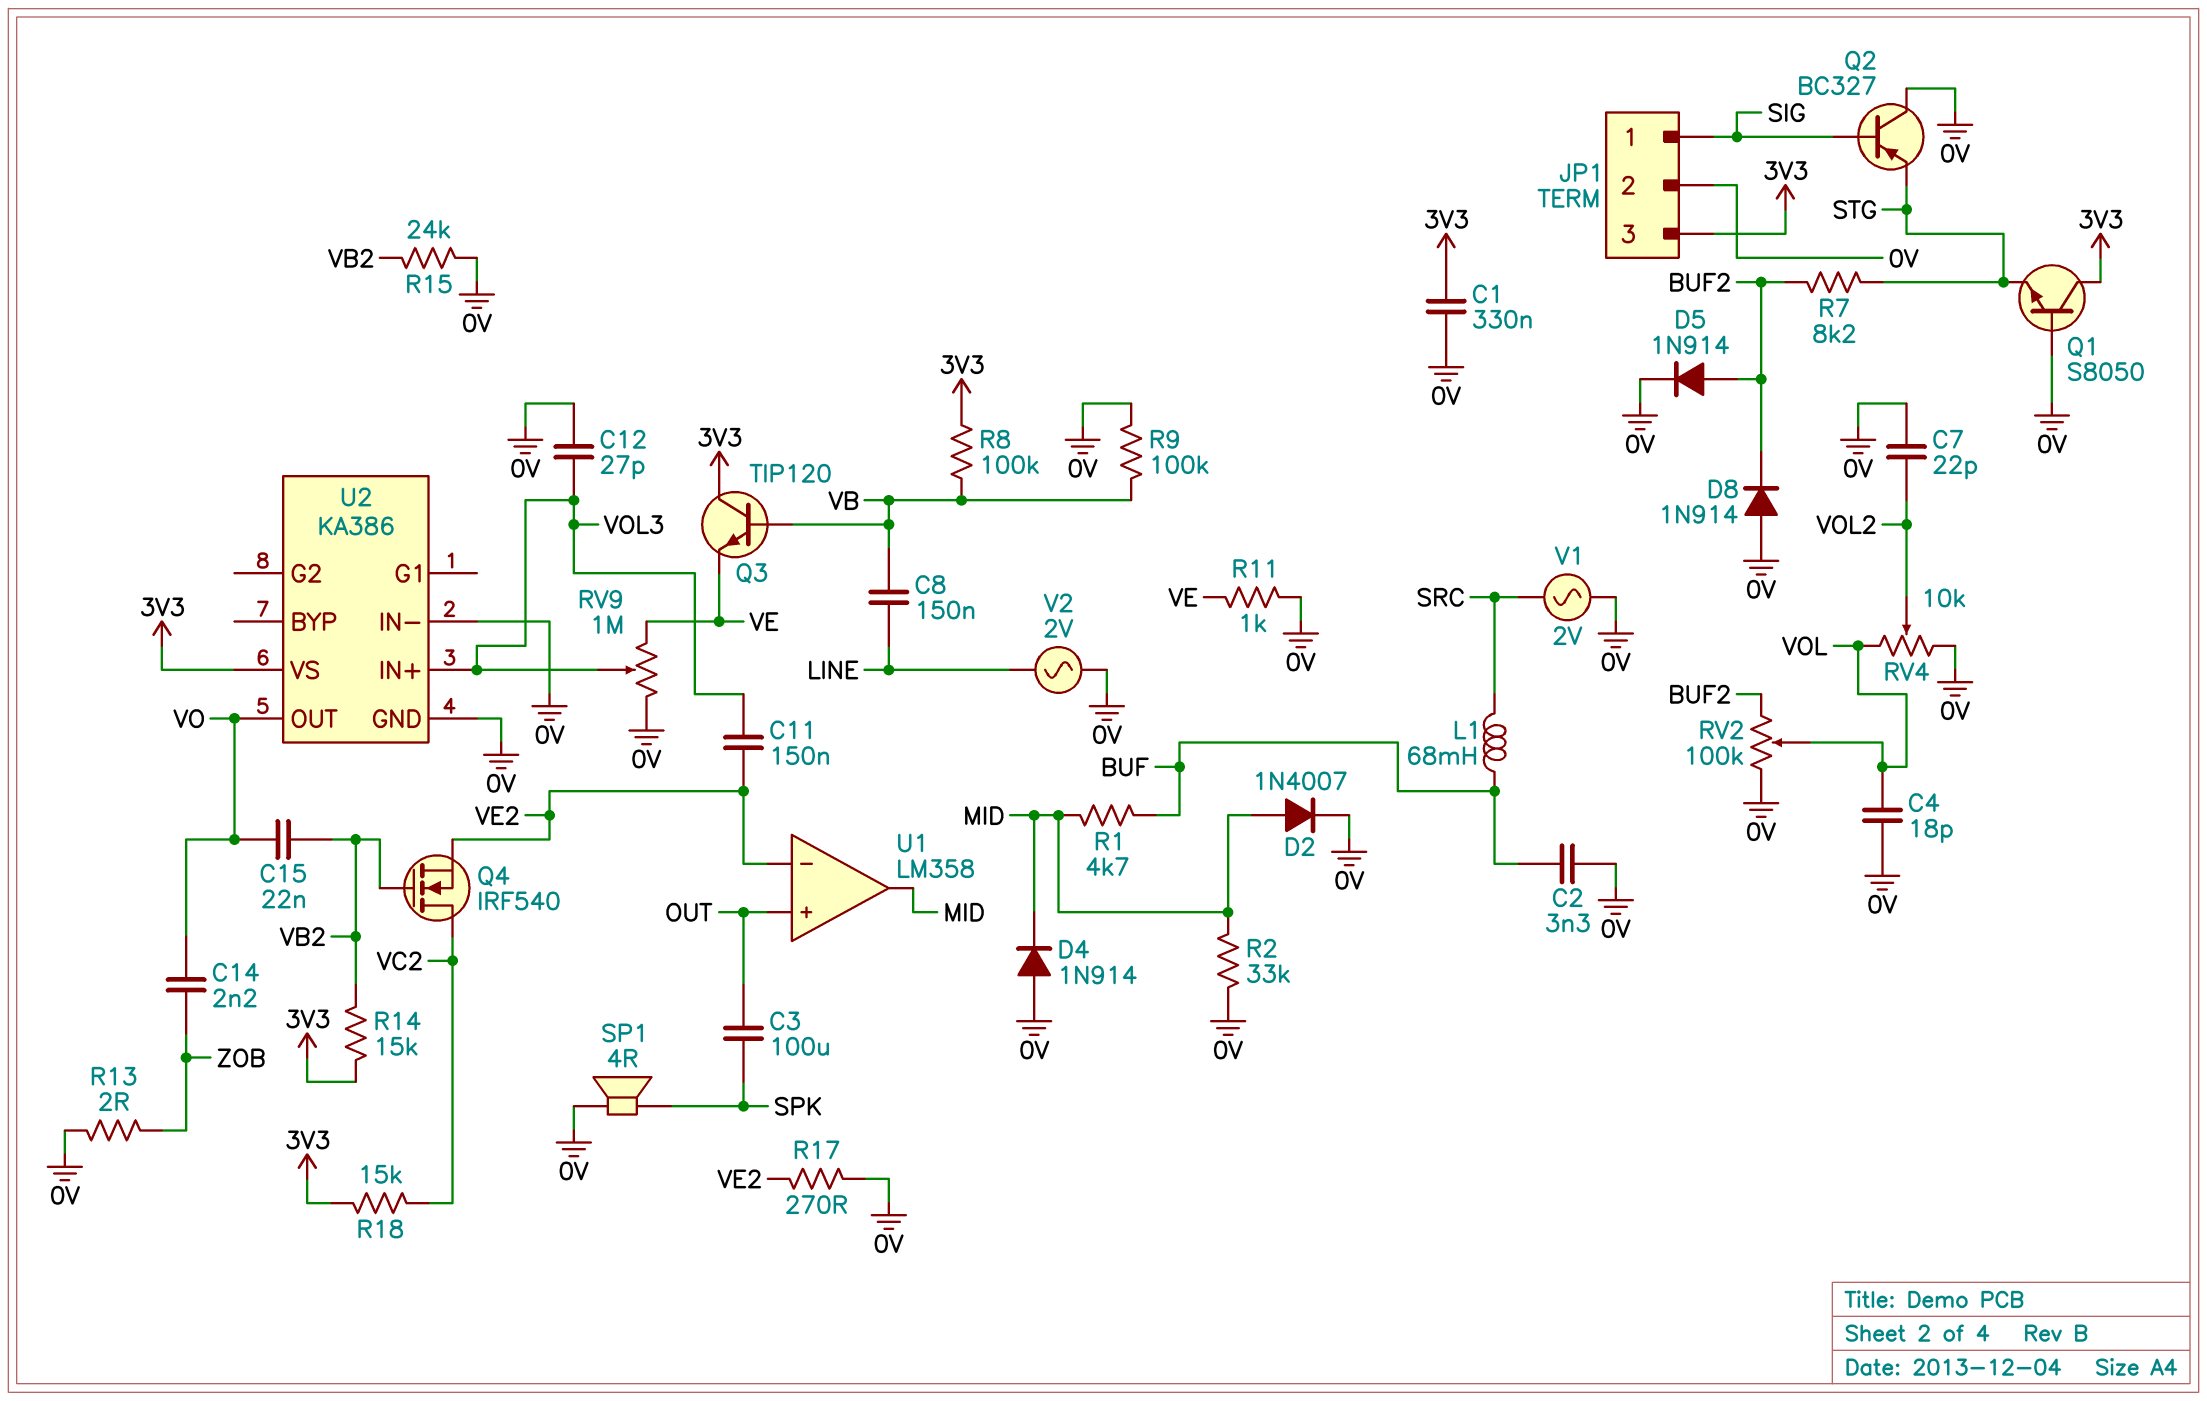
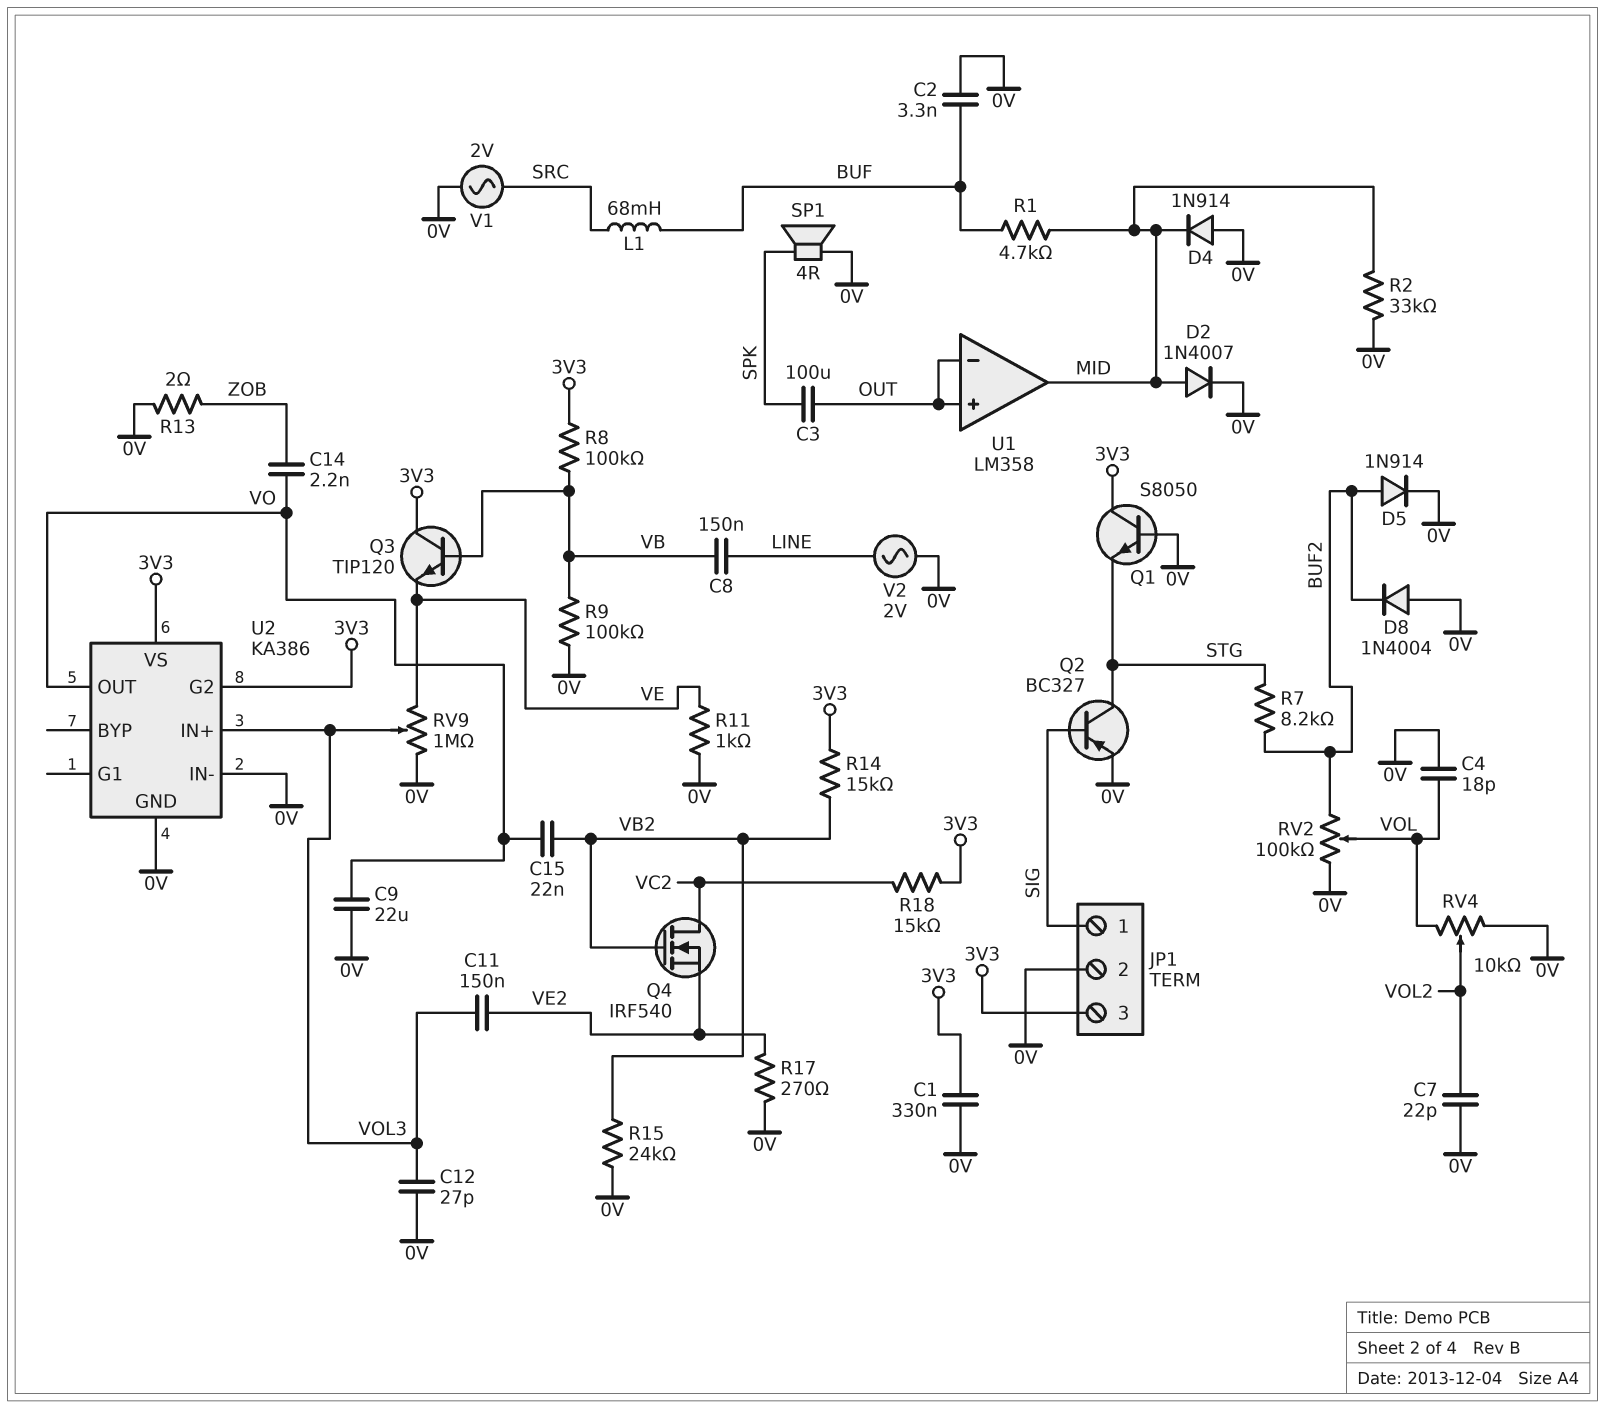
C9: none -> 22uF (0V, VO)
D8: diode 1N914 (A 0V, K BUF2) -> diode 1N4004 (A 0V, K BUF2)
Q2: PNP BC327 (B SIG, C 0V, E STG) -> PNP BC327 (B SIG, C STG, E 0V)
U1 pin in-: VE2 -> OUT
U2 pin G2: none -> 3V3

